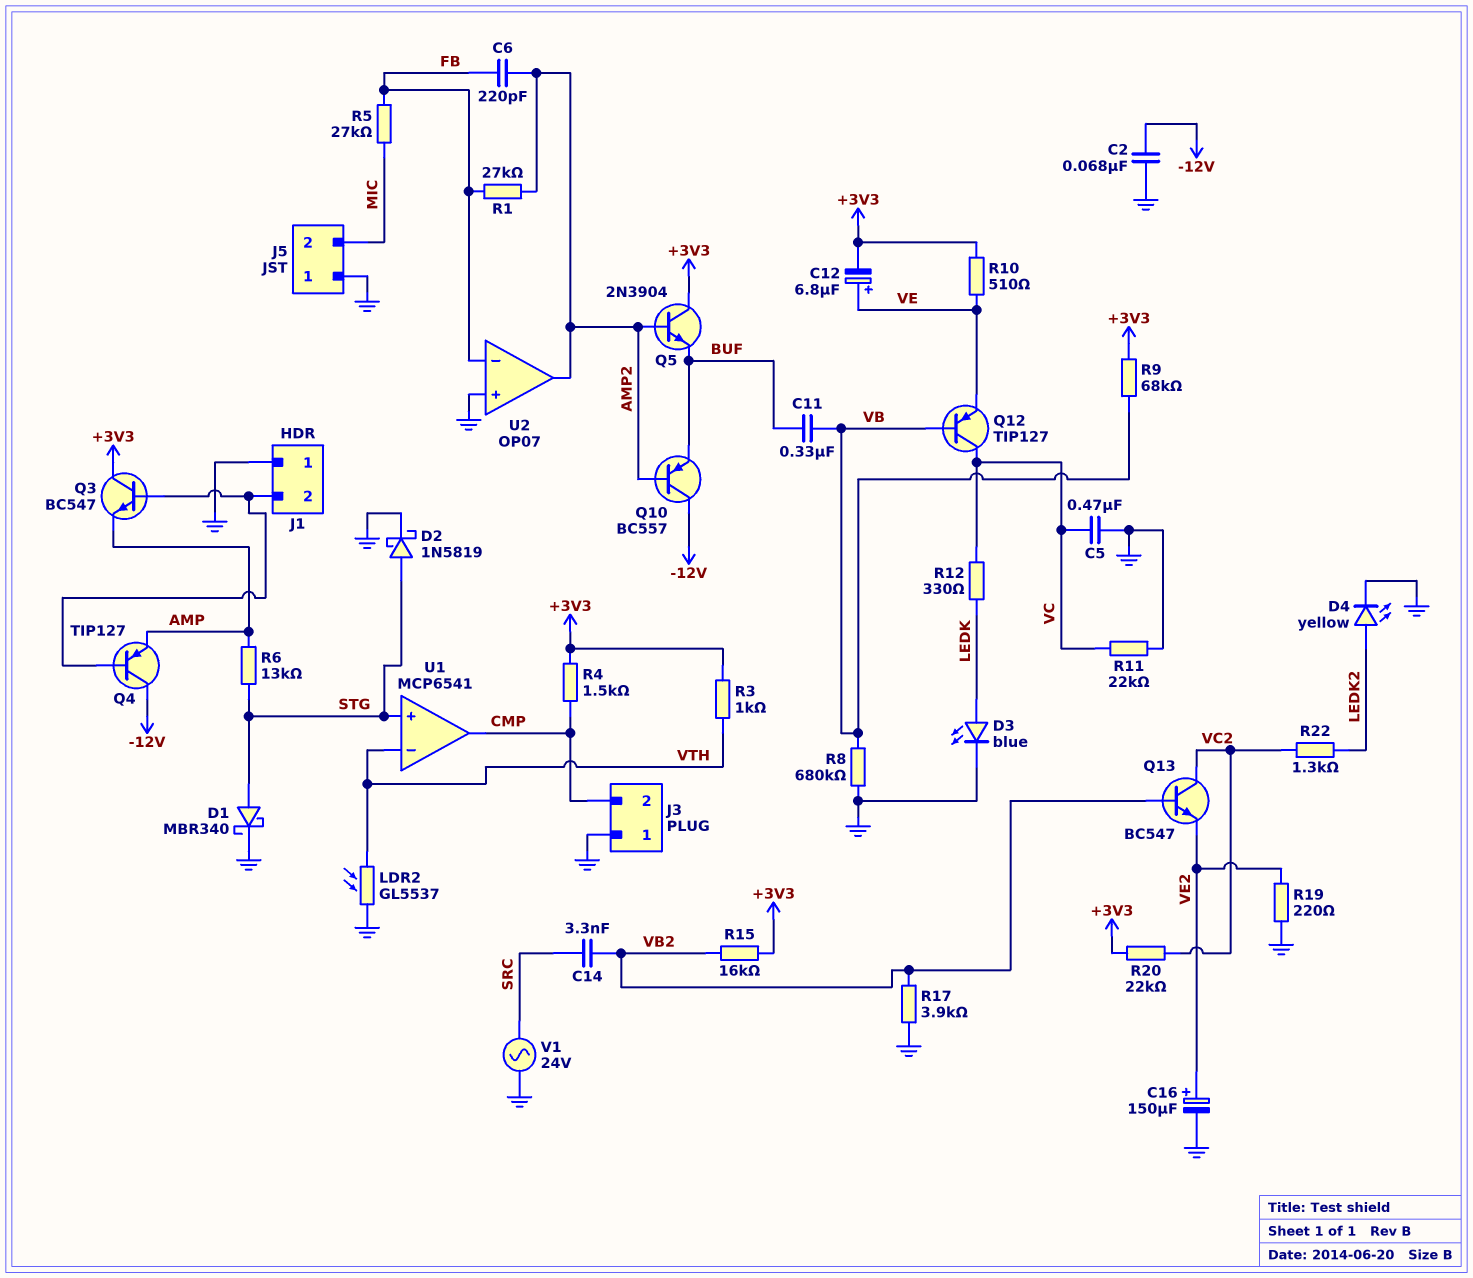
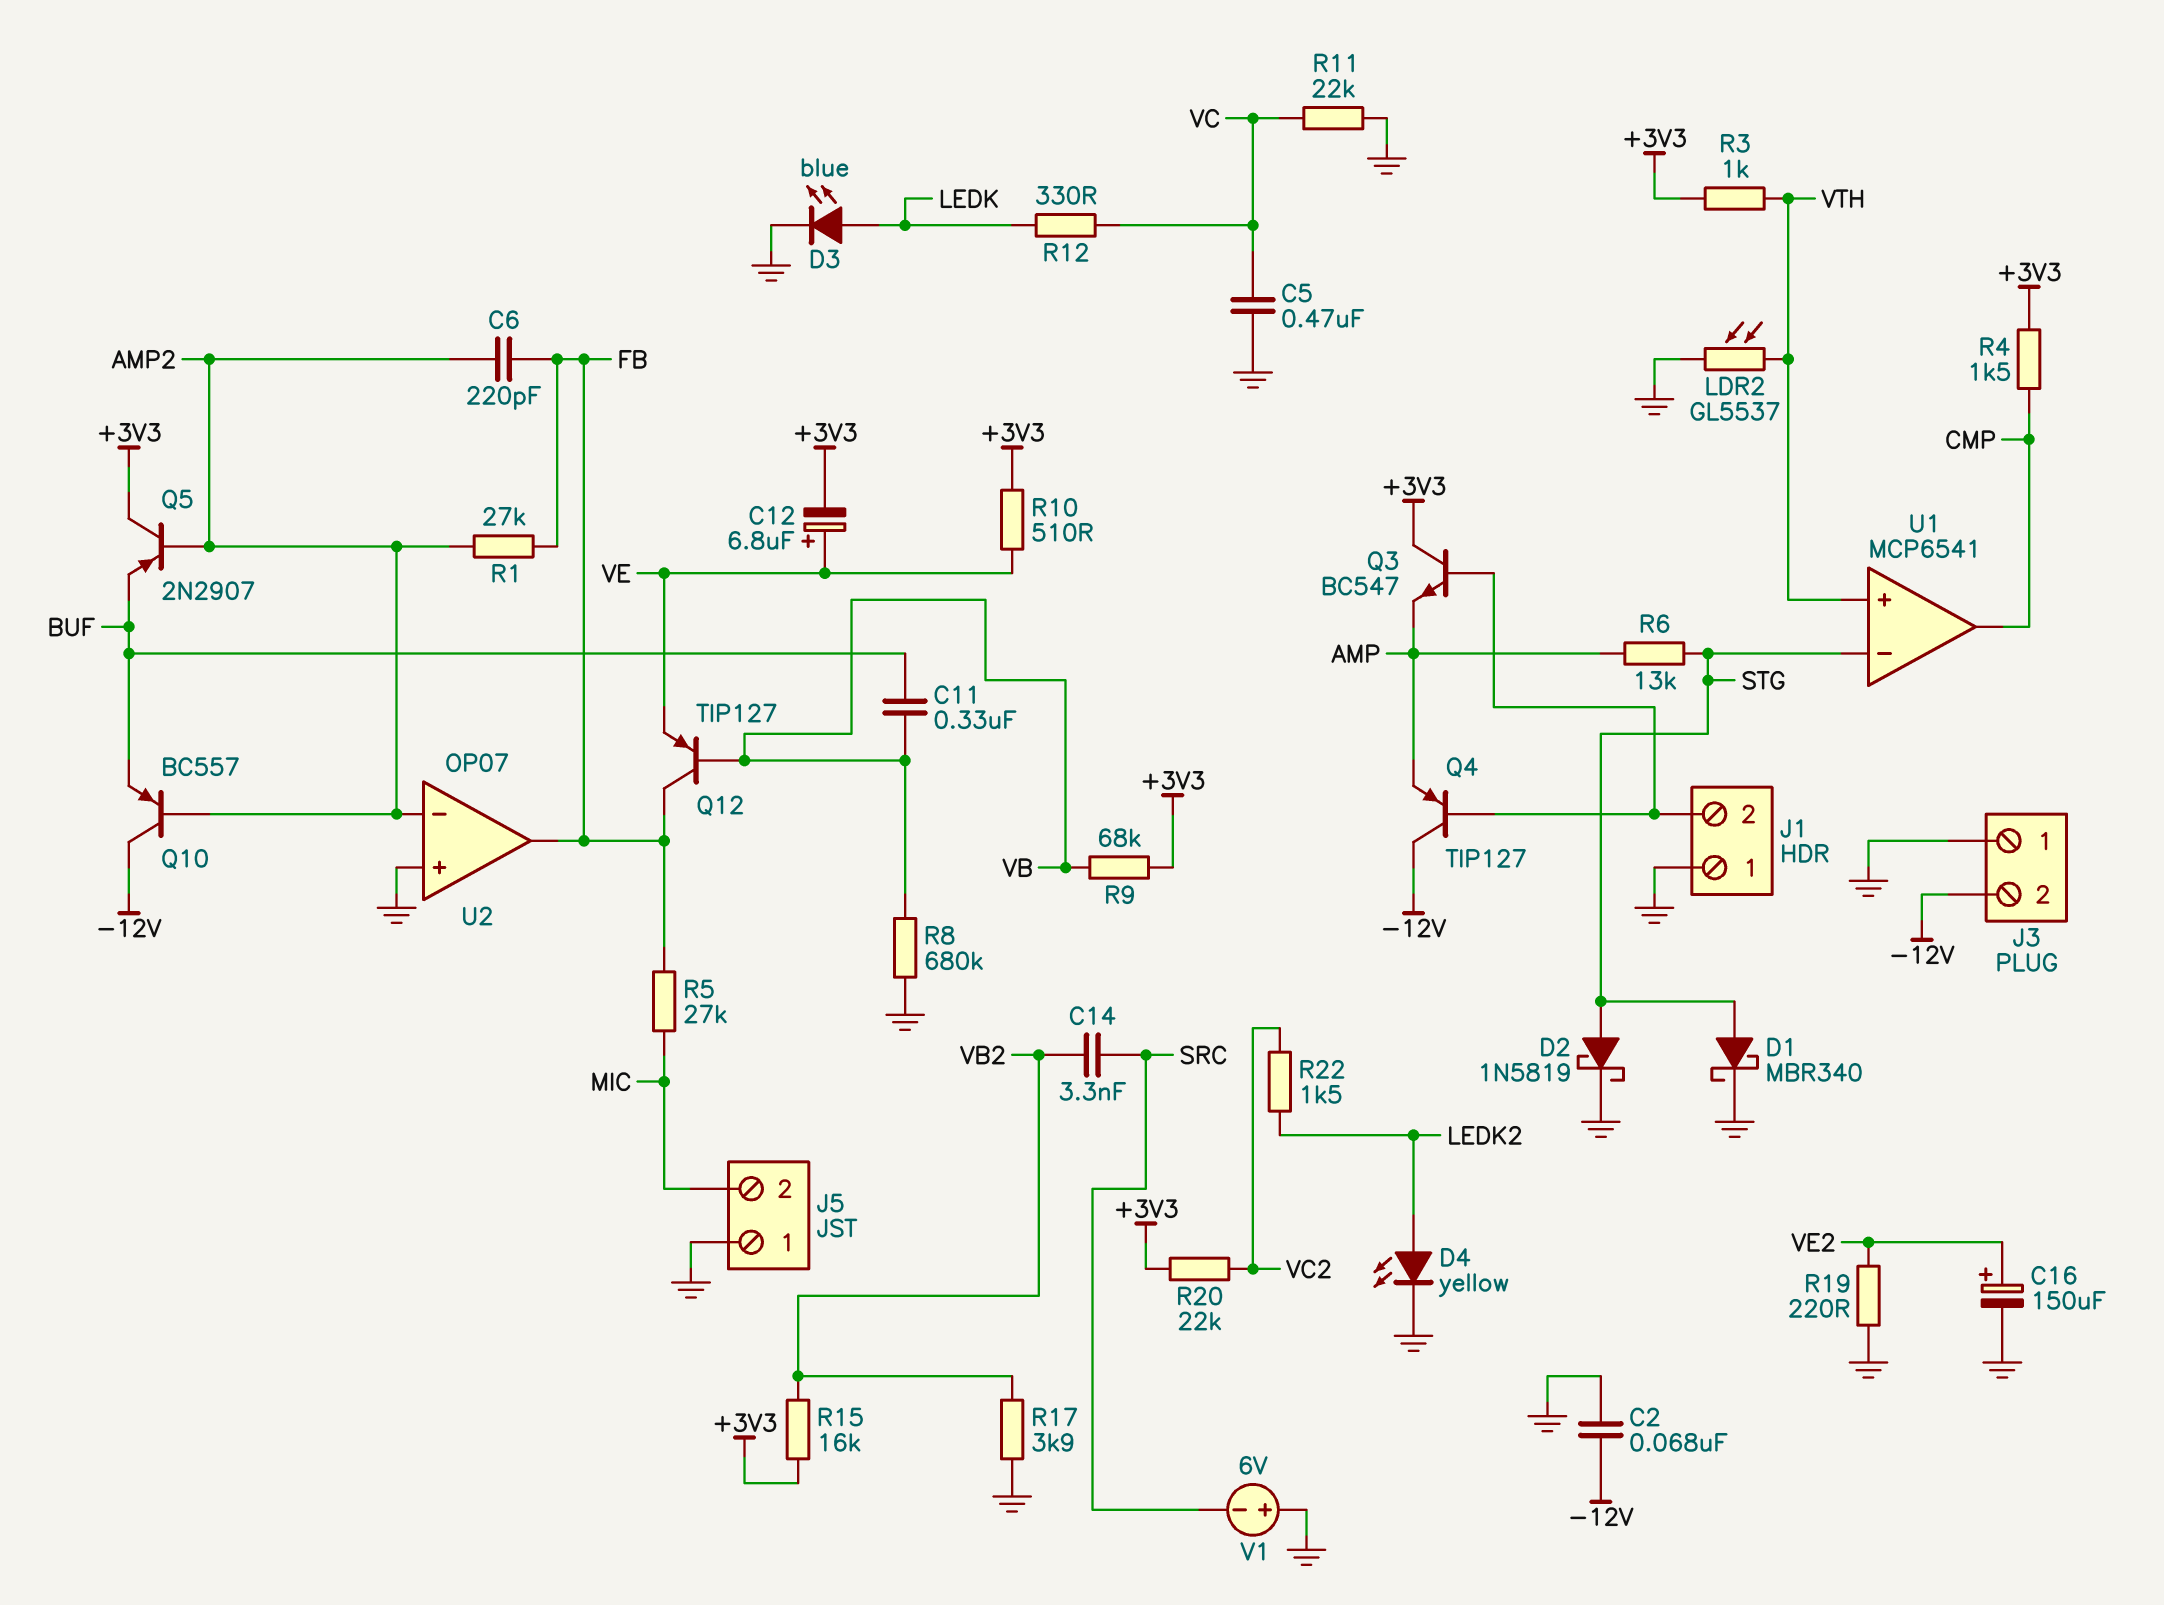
J3 pin 2: CMP -> -12V
Q5: NPN 2N3904 (B AMP2, C +3V3, E BUF) -> PNP 2N2907 (B AMP2, C +3V3, E BUF)
Q12: PNP TIP127 (B VB, C VC, E VE) -> PNP TIP127 (B VB, C FB, E VE)
Q13: NPN BC547 (B VB2, C VC2, E VE2) -> none
R22: 1.3k (LEDK2, VC2) -> 1.5k (LEDK2, VC2)
U1 pin in+: STG -> VTH
U1 pin in-: VTH -> STG
U2 pin in-: FB -> AMP2
U2 pin out: AMP2 -> FB
V1: AC 24V (GND, SRC) -> 6V (plus GND, minus SRC)

